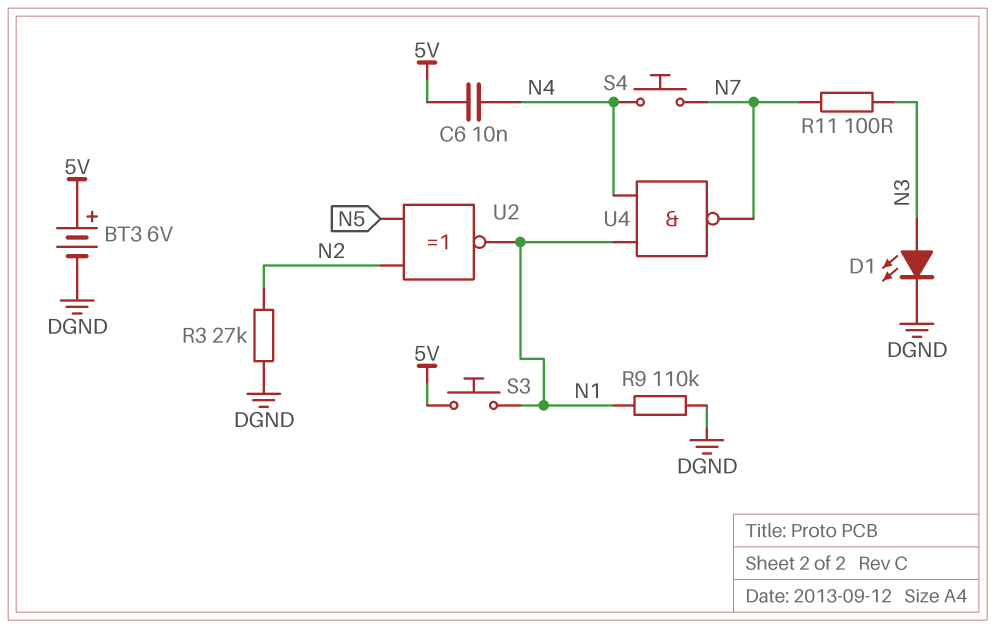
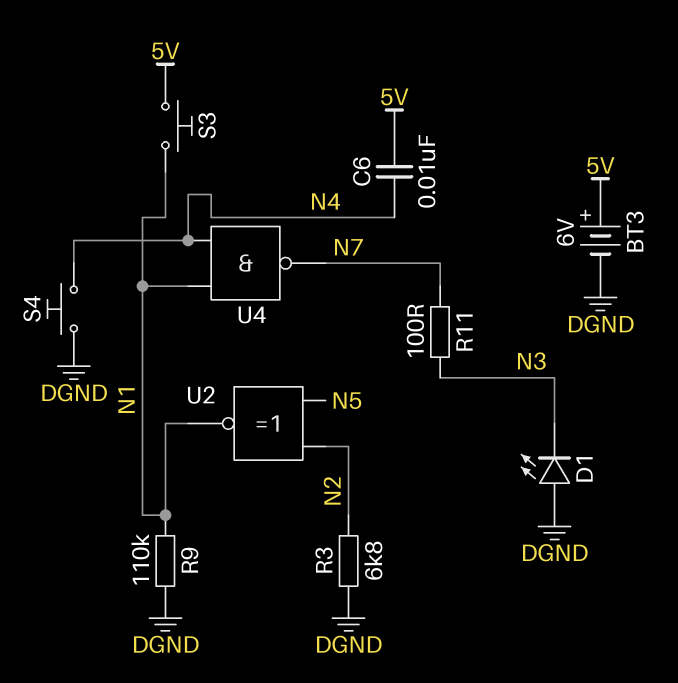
D1: LED (A N3, K DGND) -> LED (A DGND, K N3)
R3: 27k (DGND, N2) -> 6.8k (DGND, N2)
S4: button (N4, N7) -> button (DGND, N4)

